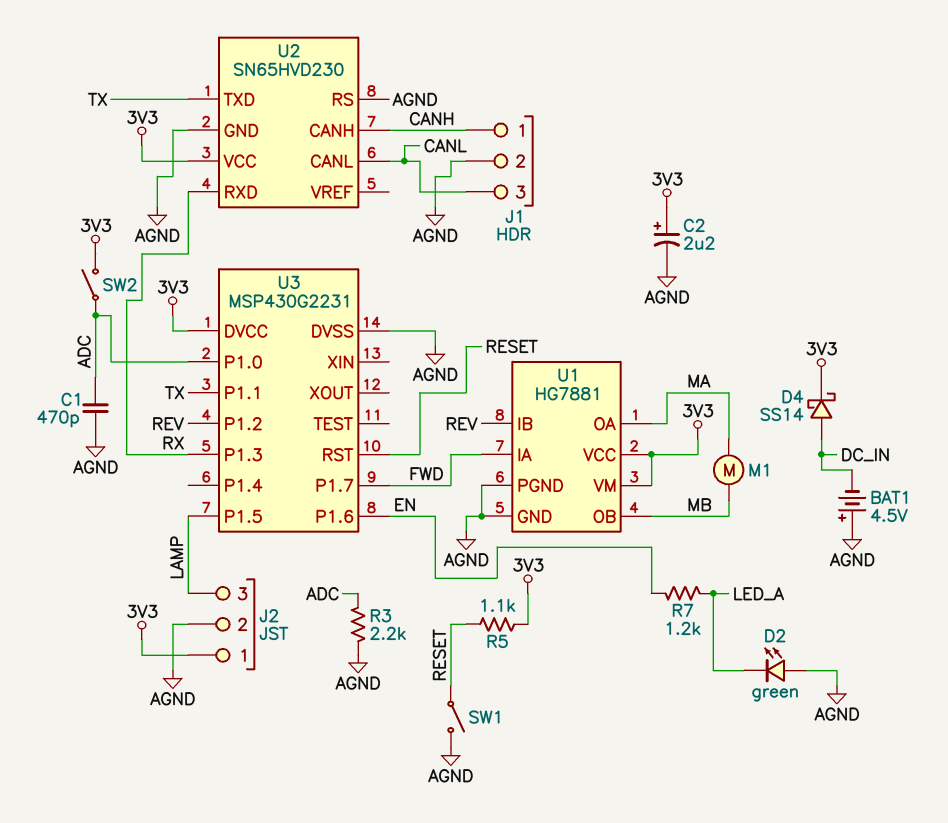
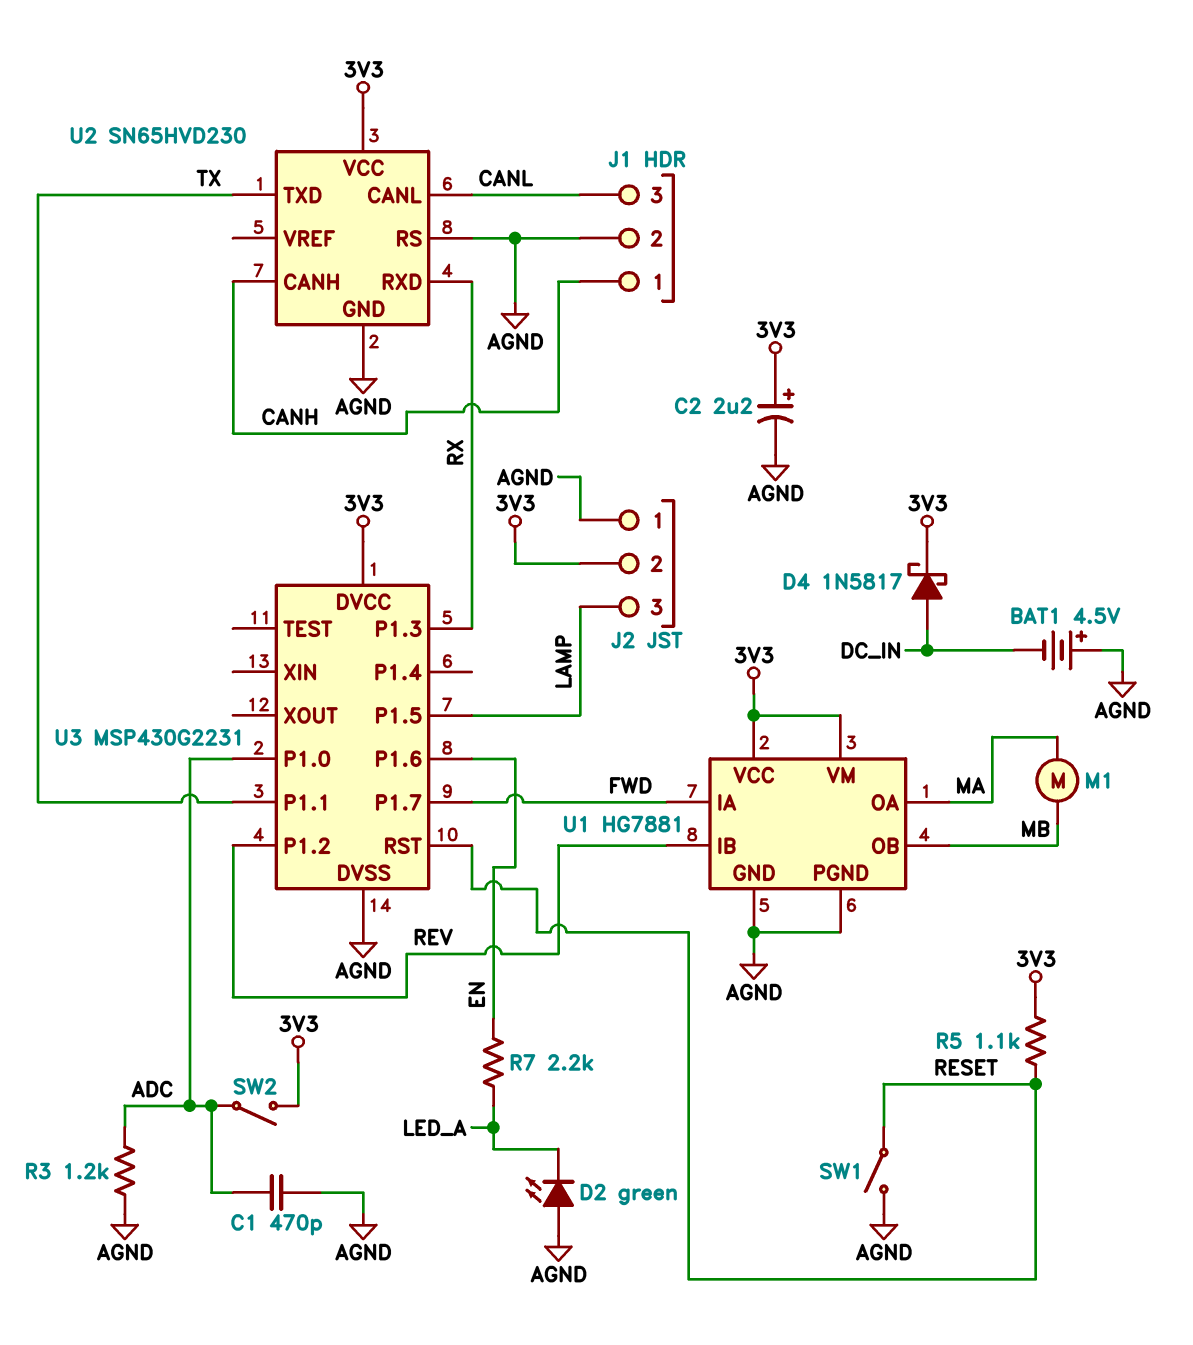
D4: schottky SS14 (A DC_IN, K 3V3) -> schottky 1N5817 (A DC_IN, K 3V3)
J2 pin 1: 3V3 -> AGND
J2 pin 2: AGND -> 3V3
R3: 2.2k (ADC, AGND) -> 1.2k (ADC, AGND)
R7: 1.2k (EN, LED_A) -> 2.2k (EN, LED_A)

